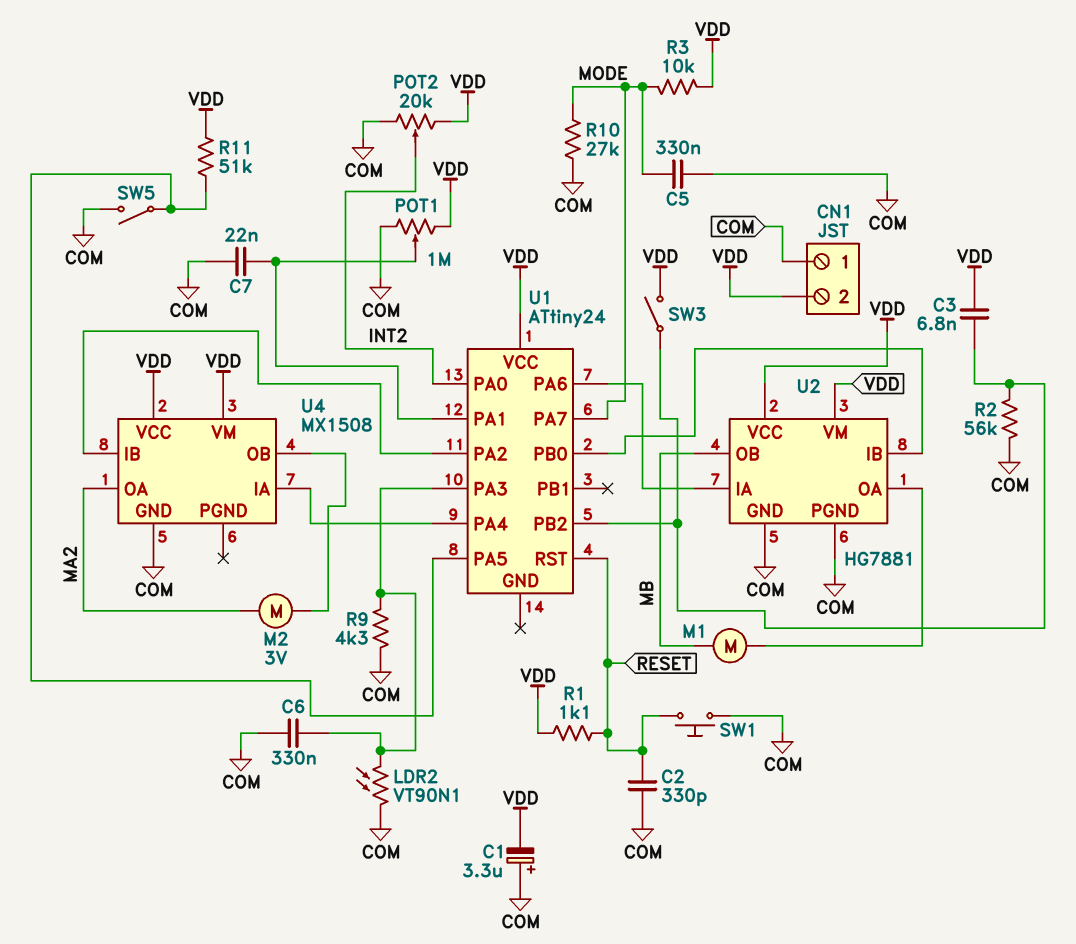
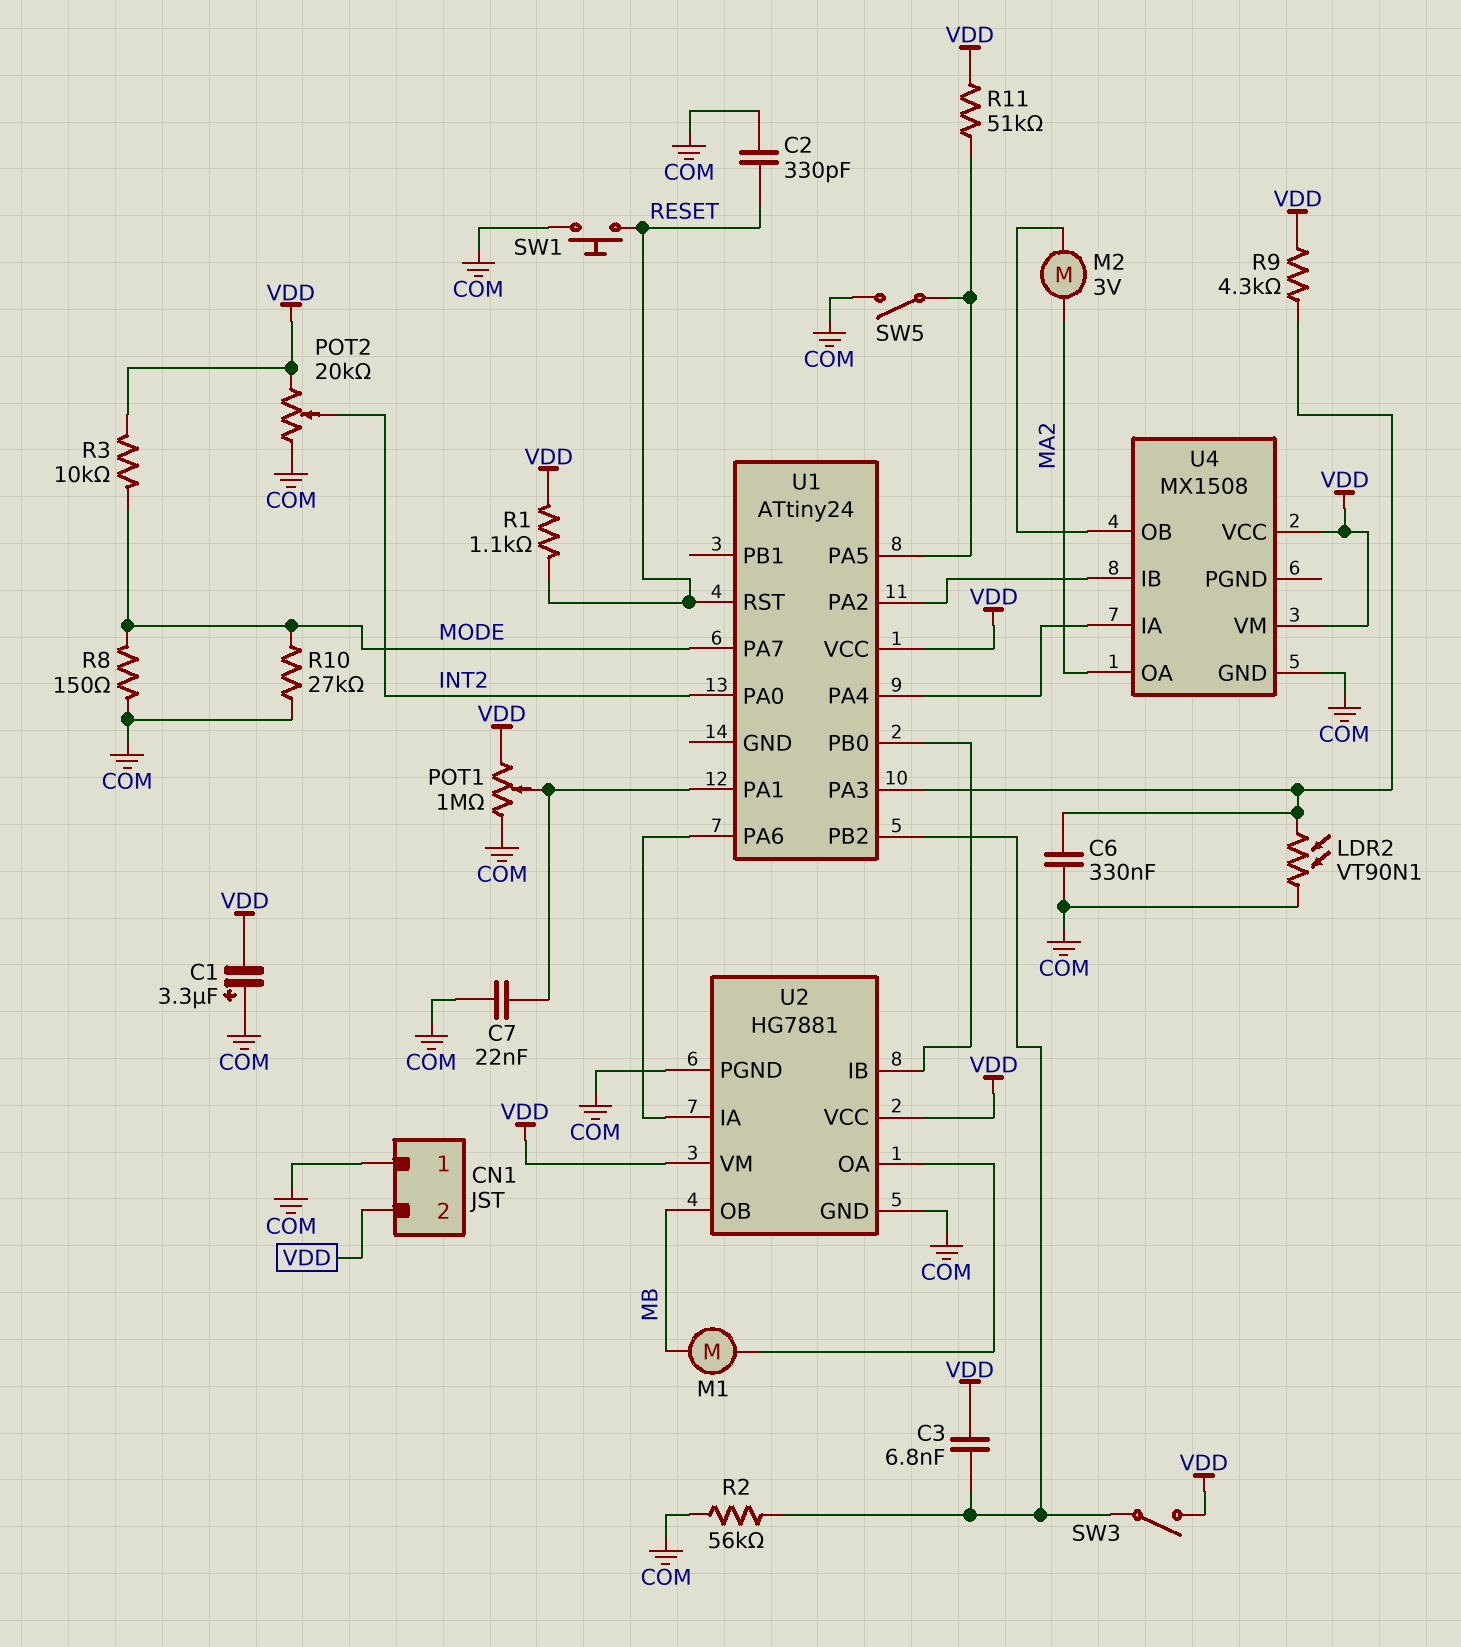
C5: 330nF (COM, MODE) -> none
R8: none -> 150 (COM, MODE)
R9: 4.3k (COM, U1/PA3) -> 4.3k (U1/PA3, VDD)

